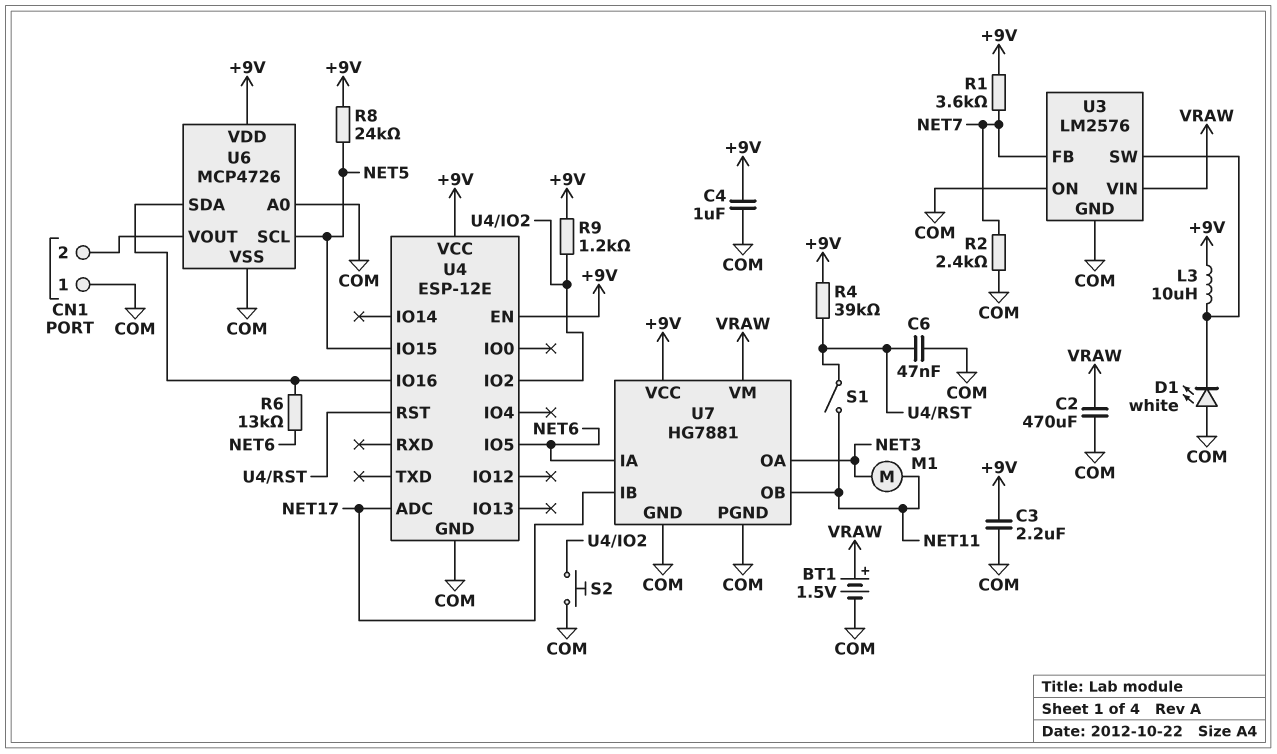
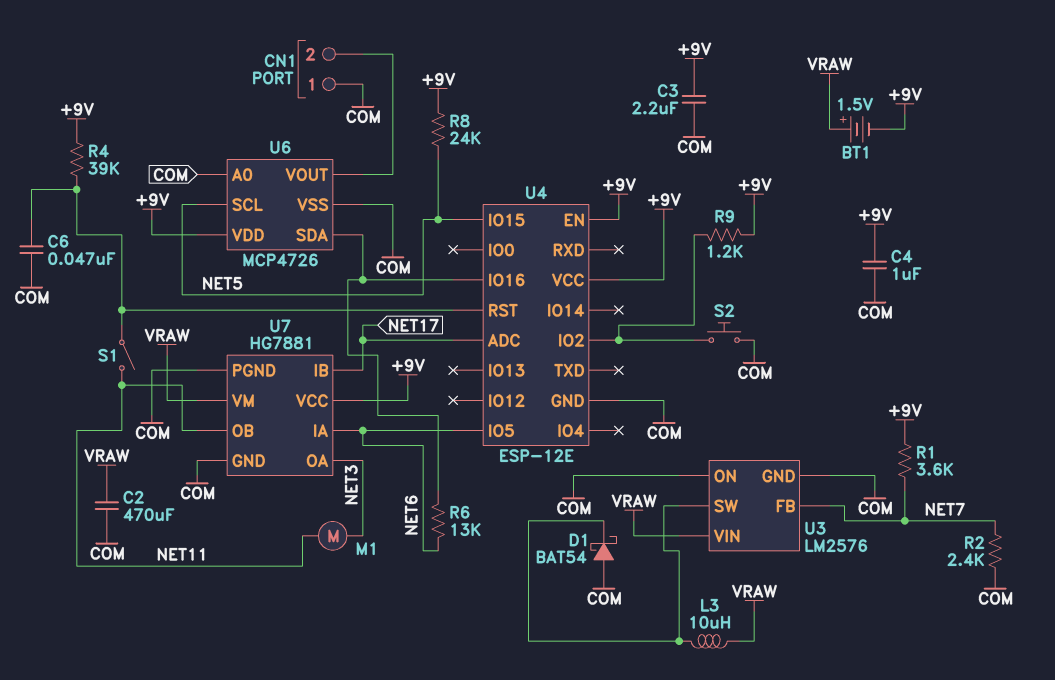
BT1: 1.5V (plus VRAW, minus COM) -> 1.5V (plus VRAW, minus +9V)
D1: LED white (A COM, K U3/SW) -> schottky BAT54 (A COM, K U3/SW)
L3: 10uH (+9V, U3/SW) -> 10uH (U3/SW, VRAW)

